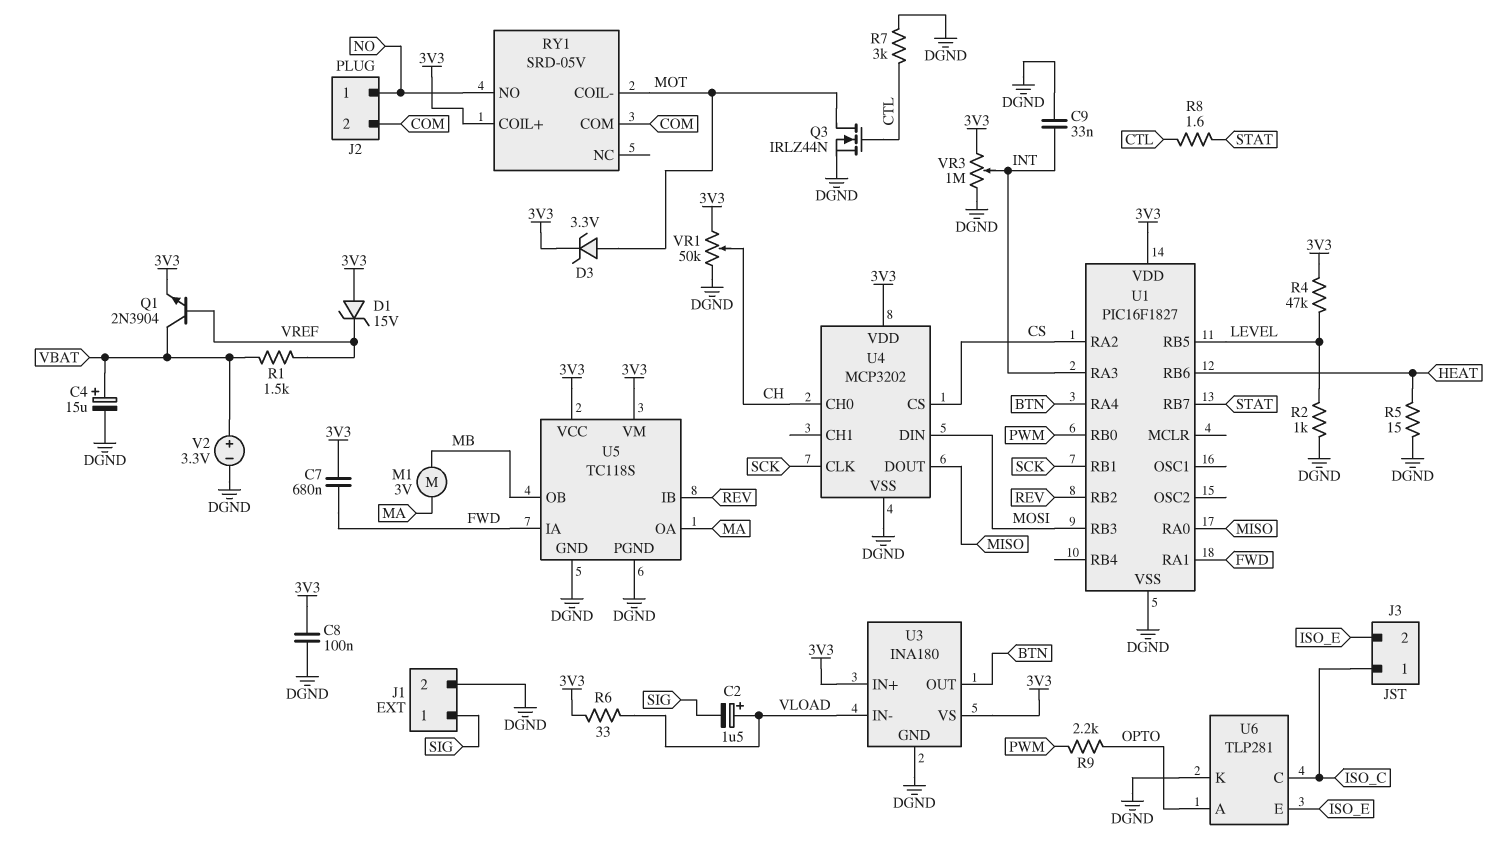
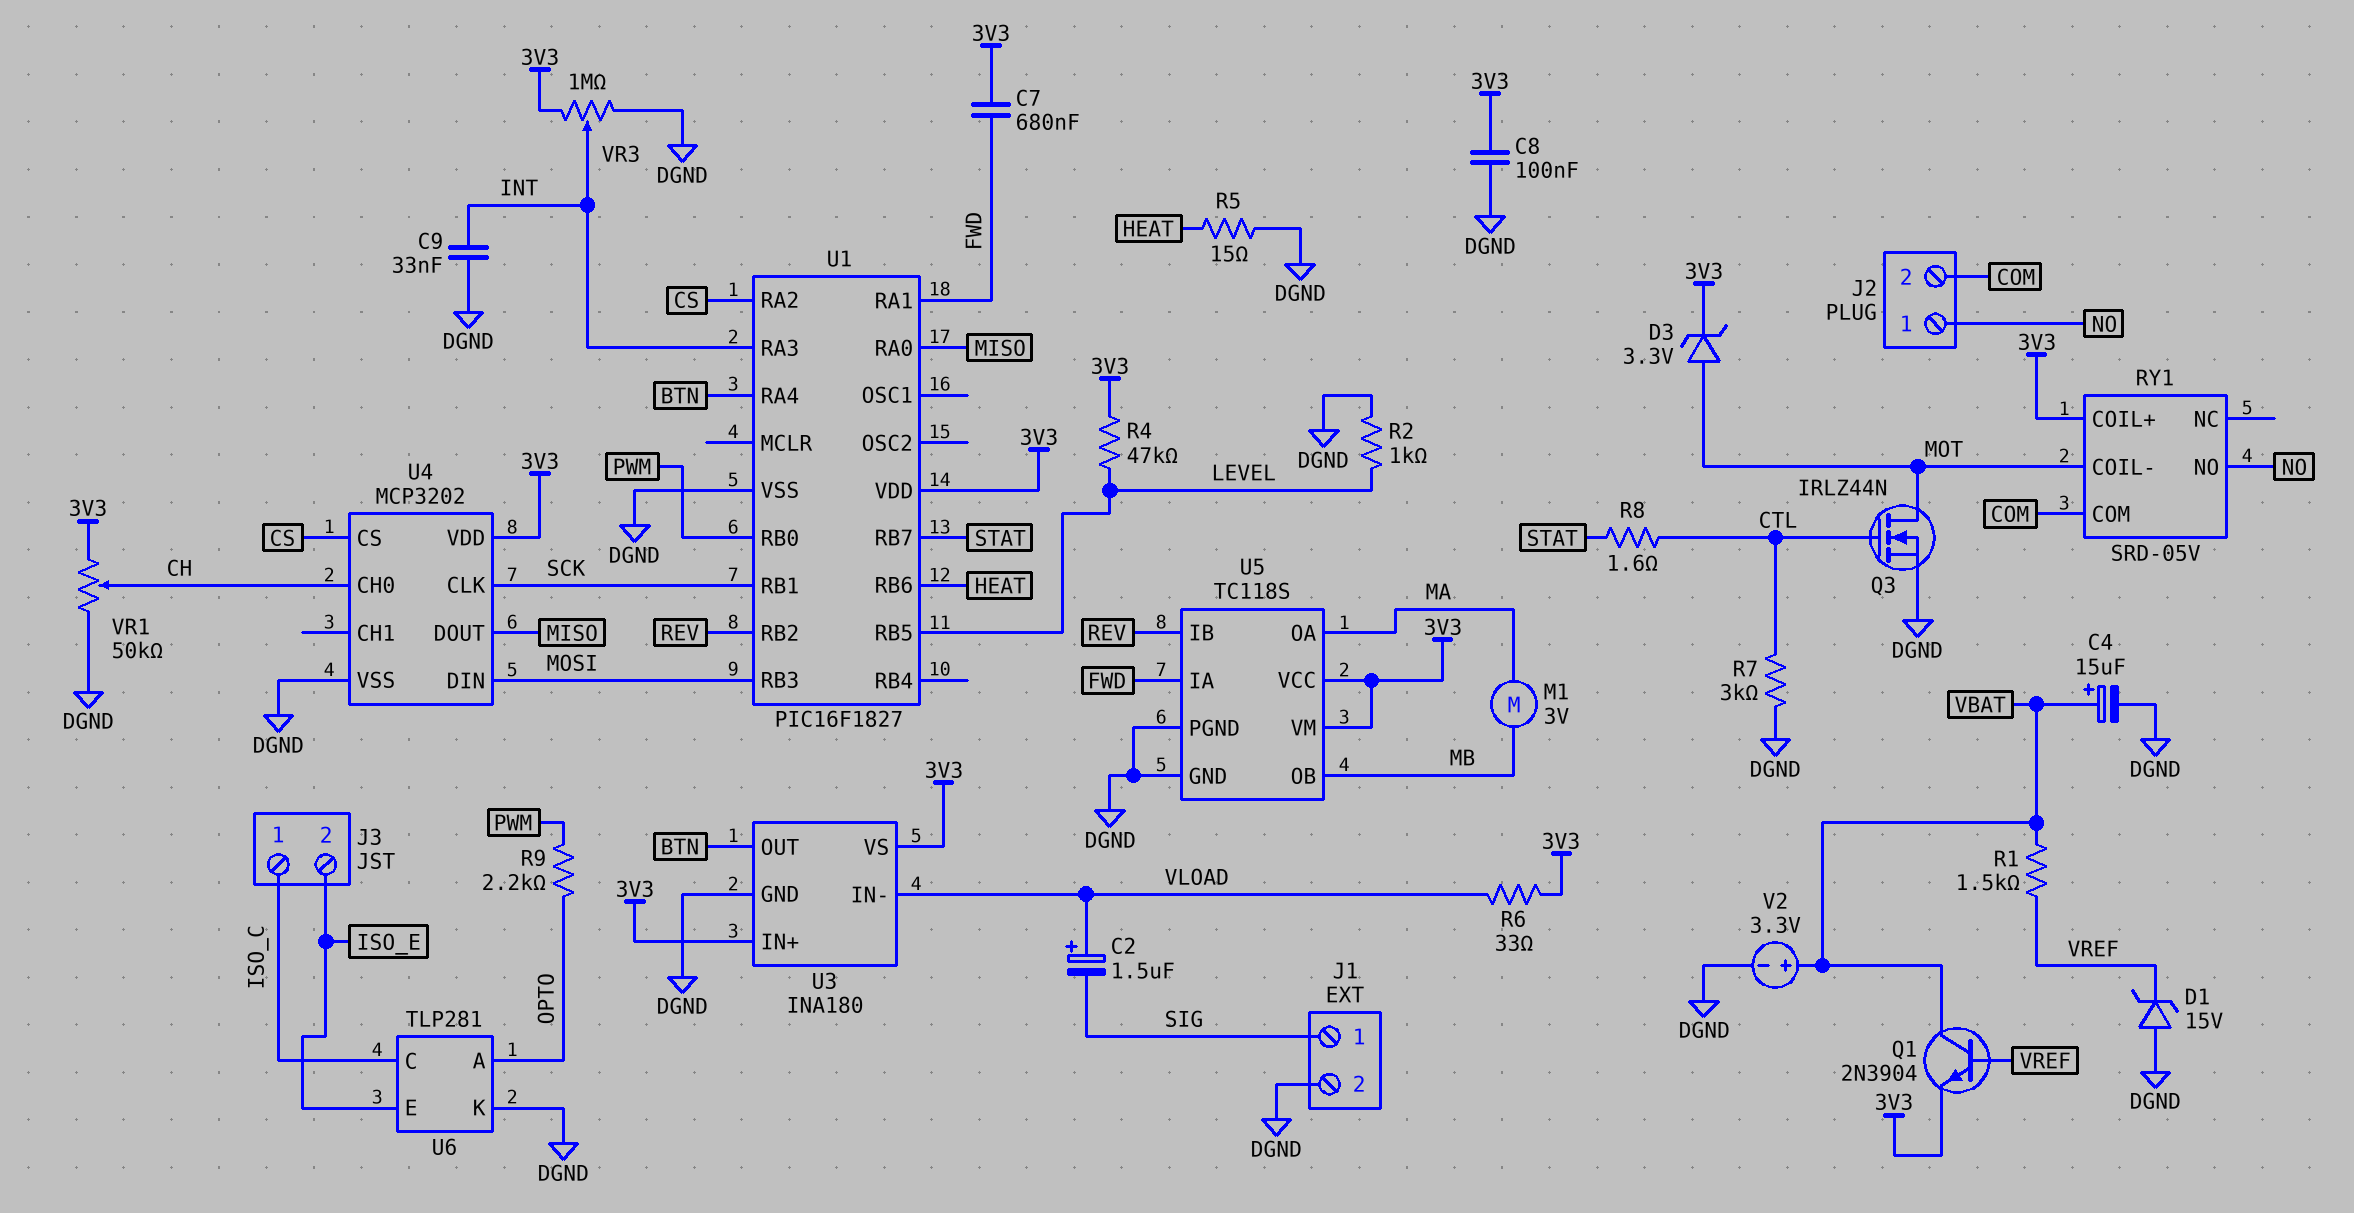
D1: zener 15V (A 3V3, K VREF) -> zener 15V (A DGND, K VREF)

